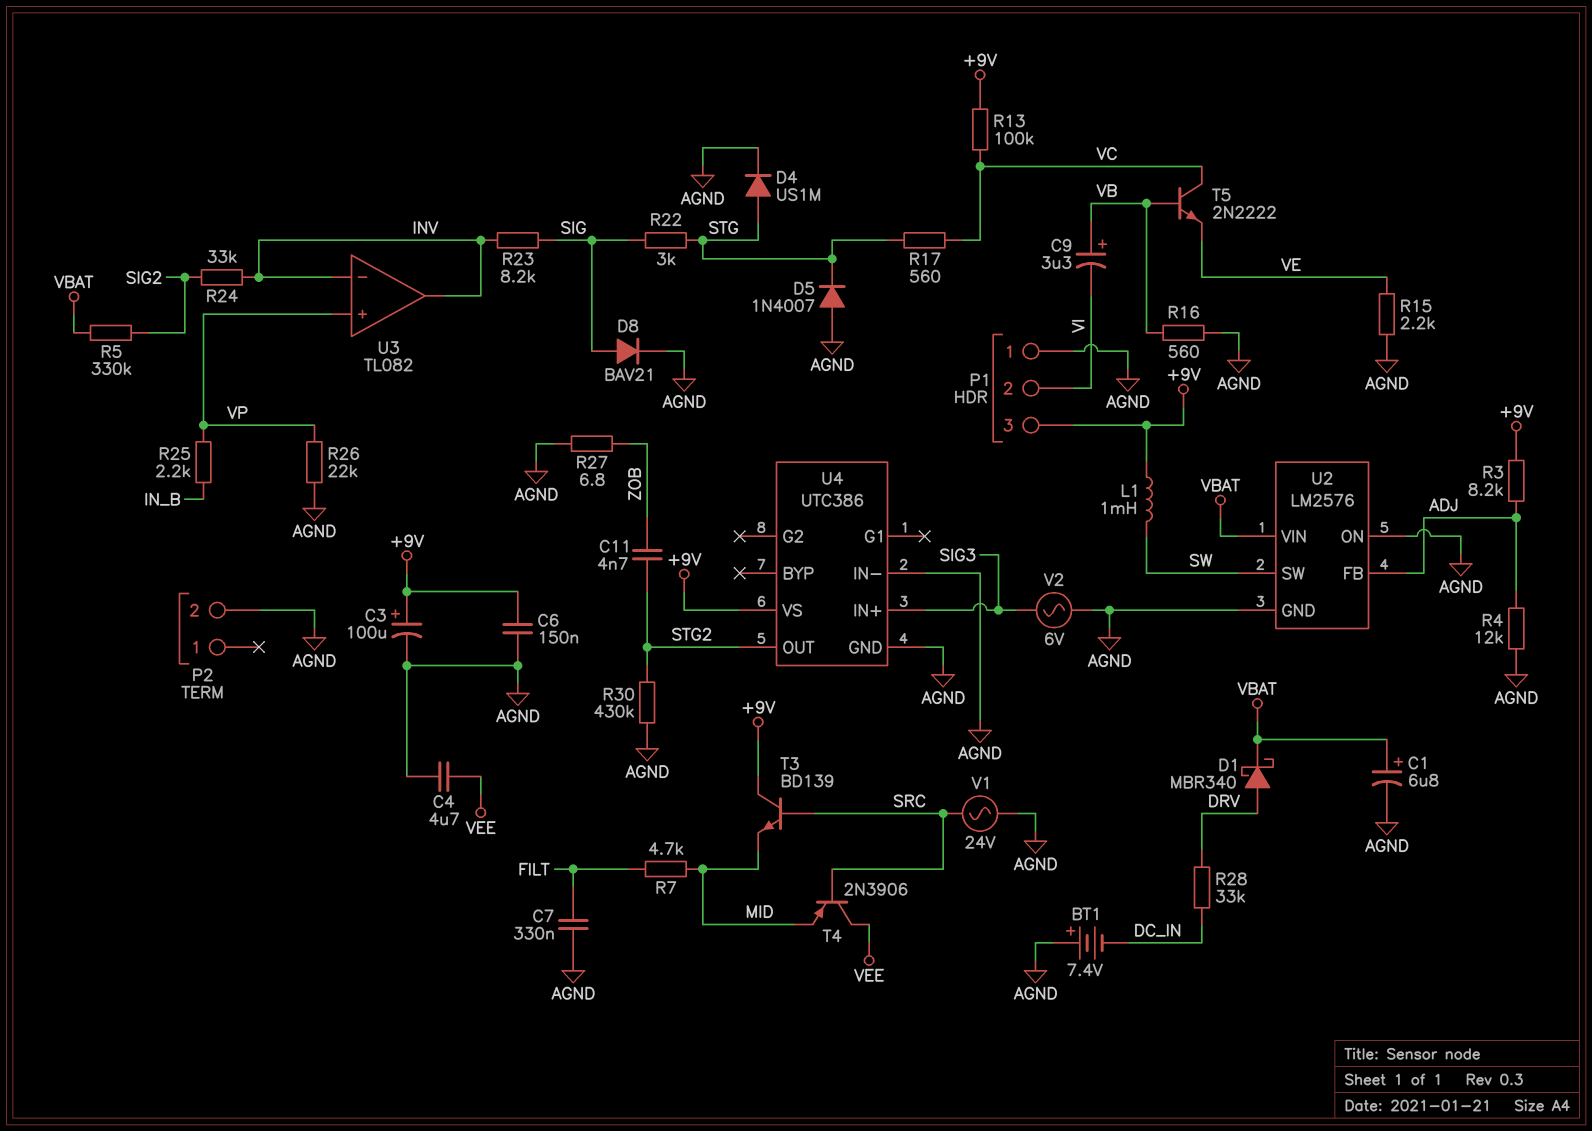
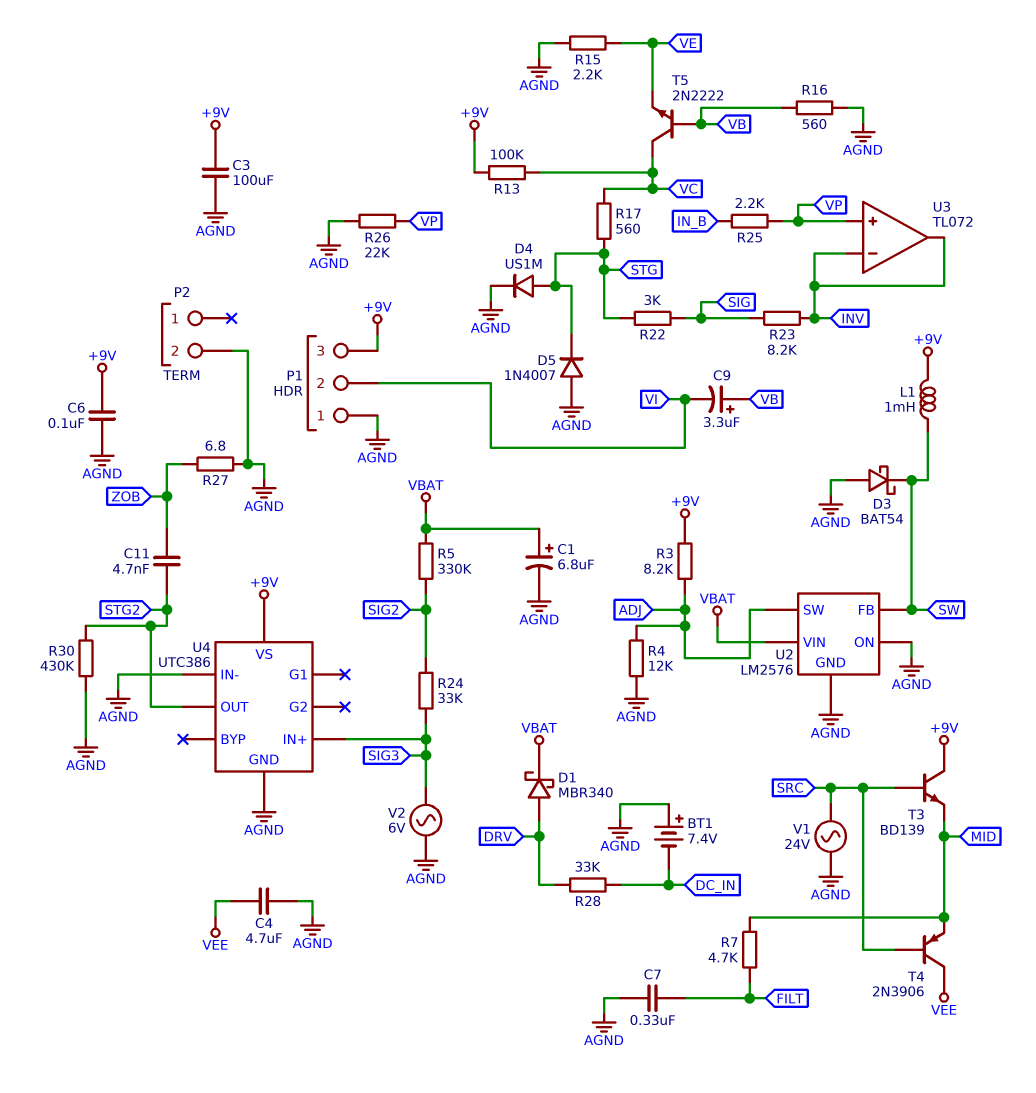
C3: 100uF (plus +9V, minus AGND) -> 100uF (+9V, AGND)
C6: 150nF (+9V, AGND) -> 100nF (+9V, AGND)
D3: none -> schottky BAT54 (A AGND, K SW)
D8: diode BAV21 (A SIG, K AGND) -> none
R24: 33k (INV, SIG2) -> 33k (SIG2, SIG3)
U2 pin FB: ADJ -> SW
U2 pin SW: SW -> ADJ
U3: TL082 -> TL072

